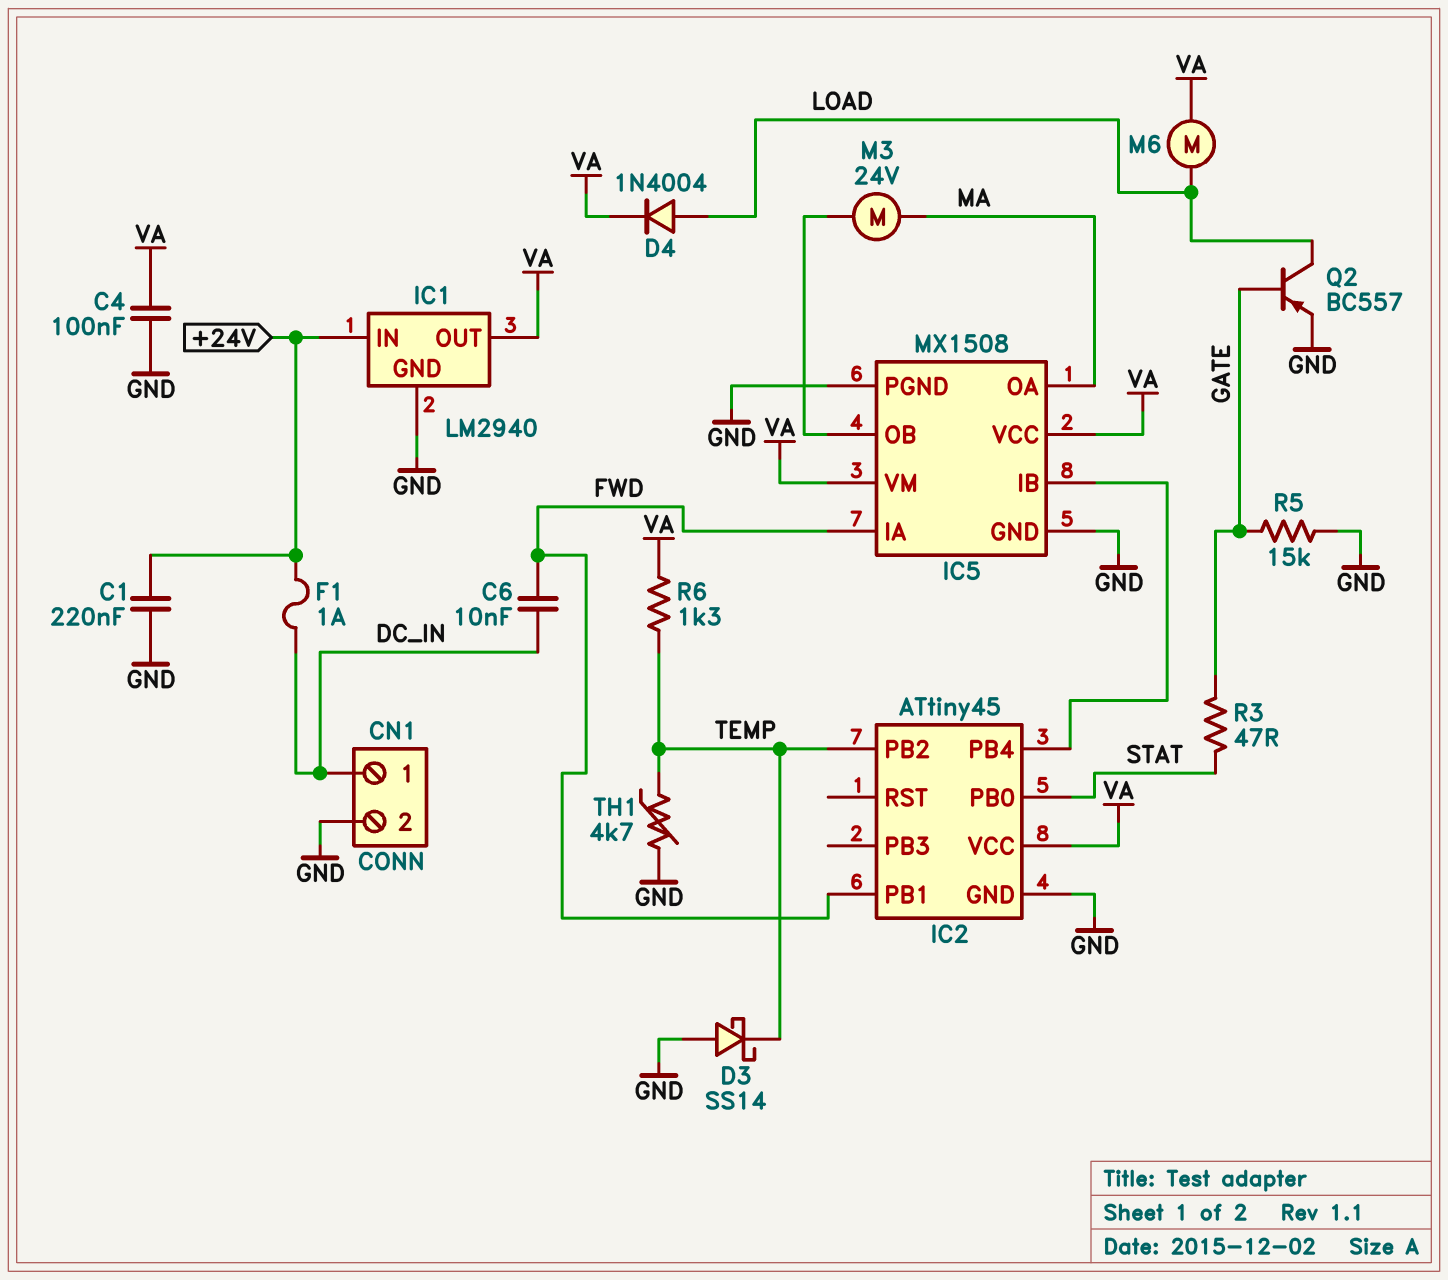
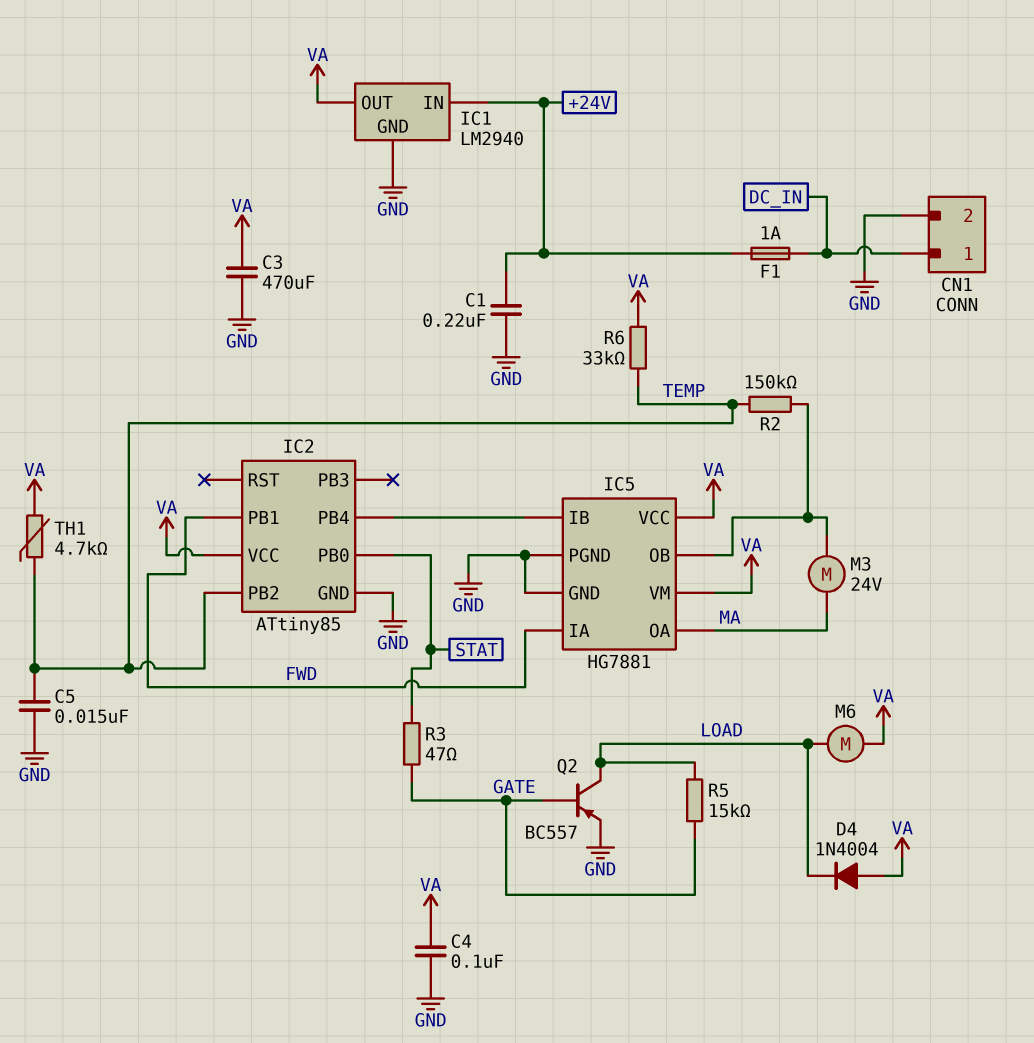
C3: none -> 470uF (GND, VA)
C5: none -> 15nF (GND, TEMP)
C6: 10nF (DC_IN, FWD) -> none
D3: schottky SS14 (A GND, K TEMP) -> none
D4: diode 1N4004 (A LOAD, K VA) -> diode 1N4004 (A VA, K LOAD)
IC2: ATtiny45 -> ATtiny85
IC5: MX1508 -> HG7881
R2: none -> 150k (IC5/OB, TEMP)
R5: 15k (GATE, GND) -> 15k (GATE, LOAD)
R6: 1.3k (TEMP, VA) -> 33k (TEMP, VA)
TH1: 4.7k (GND, TEMP) -> 4.7k (TEMP, VA)

